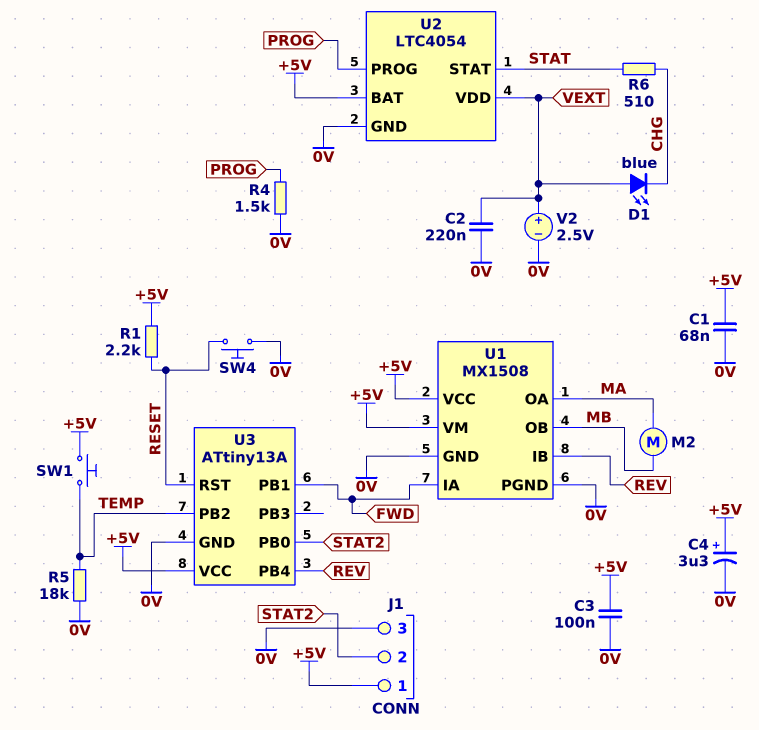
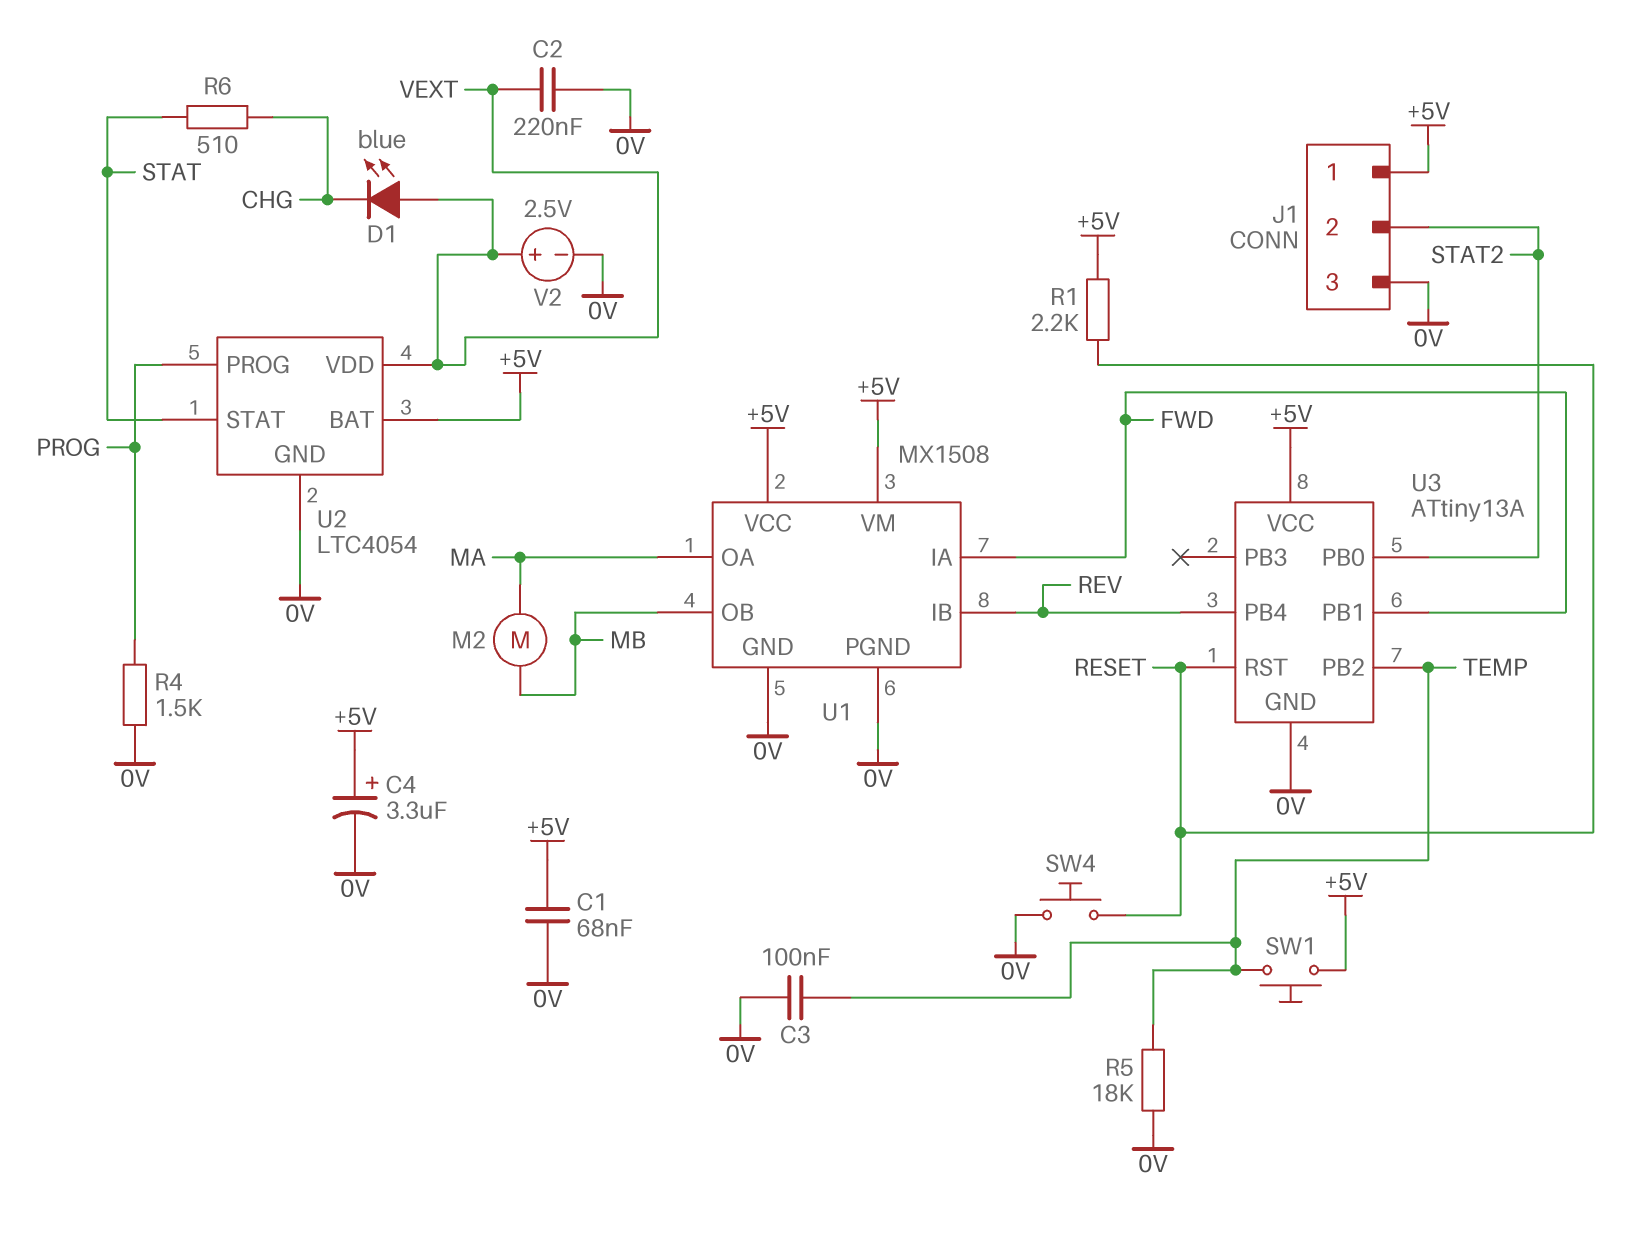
C3: 100nF (+5V, 0V) -> 100nF (0V, TEMP)

